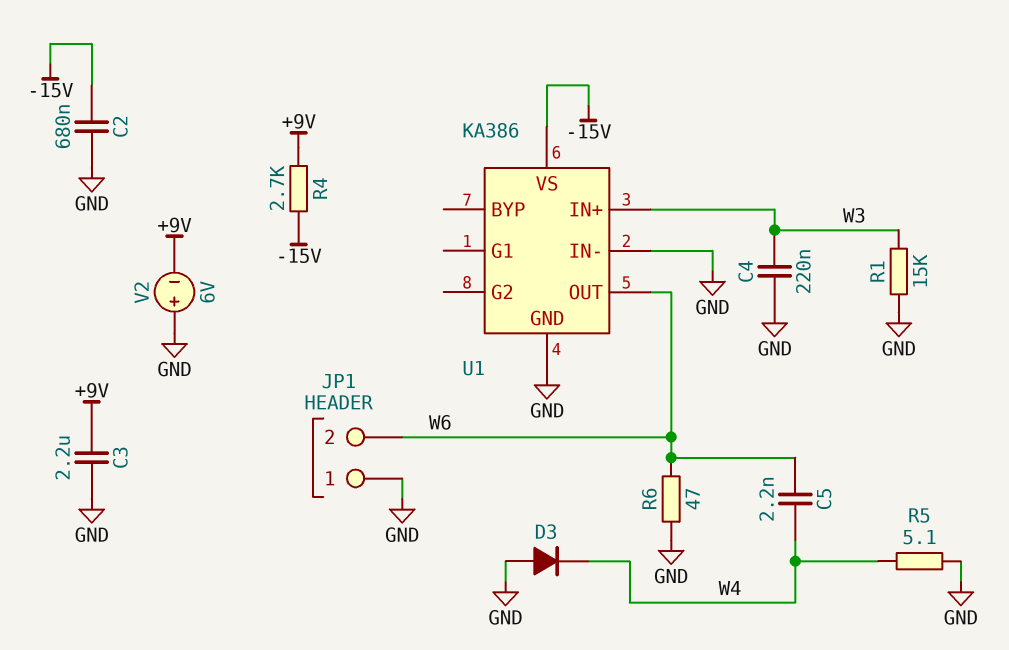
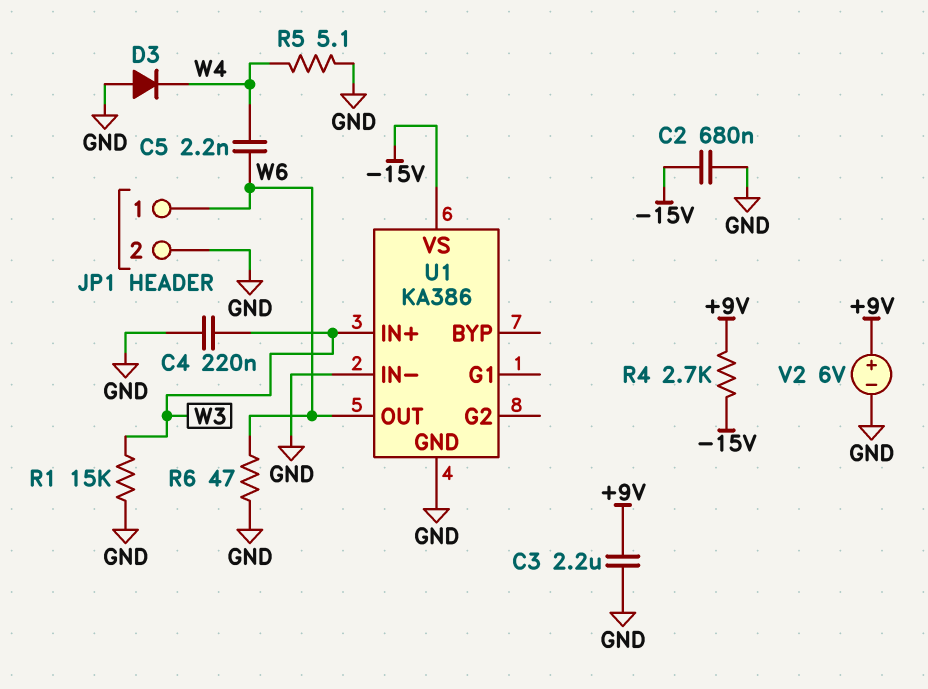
JP1 pin 1: GND -> W6
JP1 pin 2: W6 -> GND
V2: 6V (plus GND, minus +9V) -> 6V (plus +9V, minus GND)

